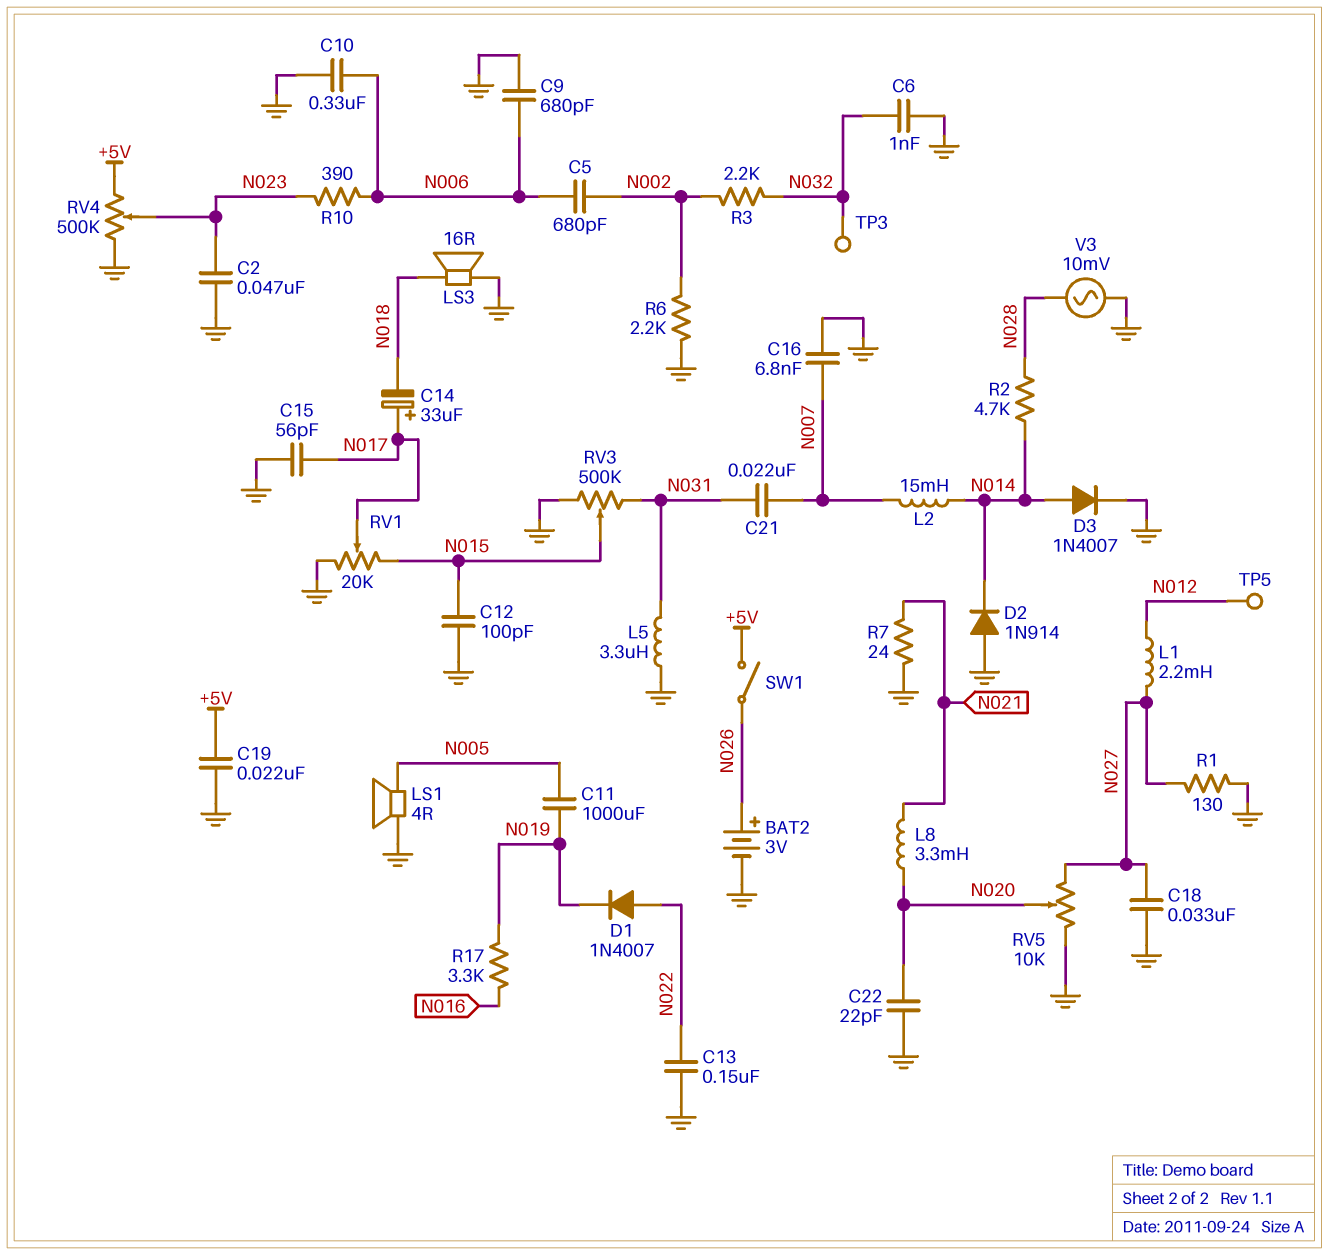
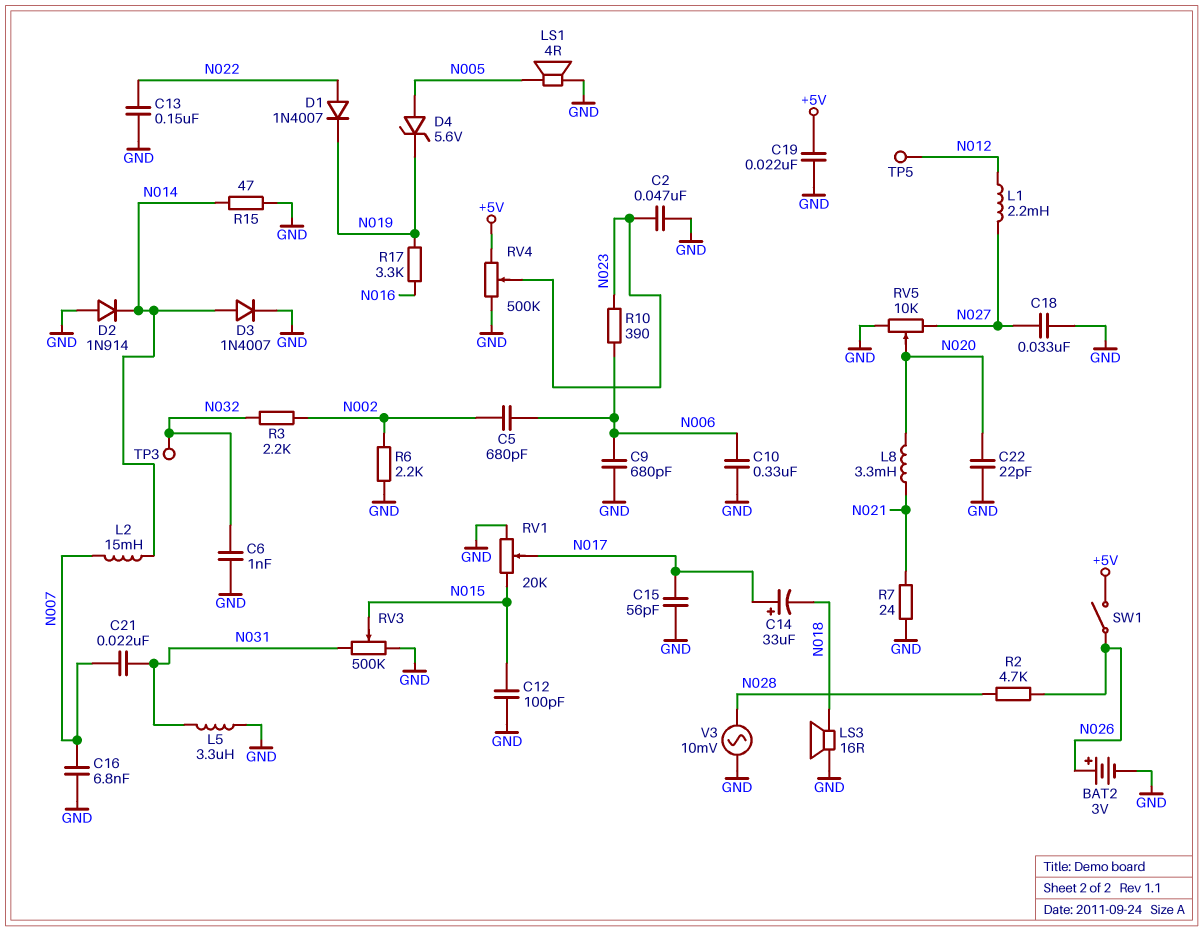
C11: 1000uF (N005, N019) -> none
D4: none -> zener 5.6V (A N005, K N019)
R1: 130 (GND, N027) -> none
R2: 4.7k (N014, N028) -> 4.7k (N026, N028)
R15: none -> 47 (GND, N014)

